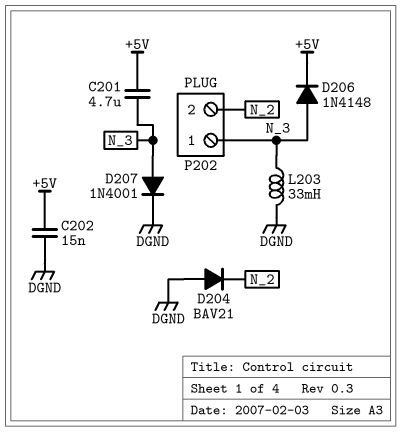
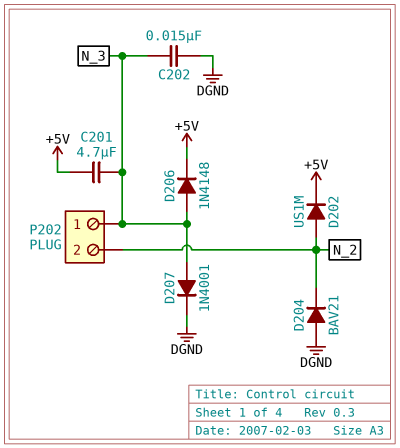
C202: 15nF (+5V, DGND) -> 15nF (DGND, N_3)
D202: none -> diode US1M (A N_2, K +5V)
L203: 33mH (DGND, N_3) -> none

